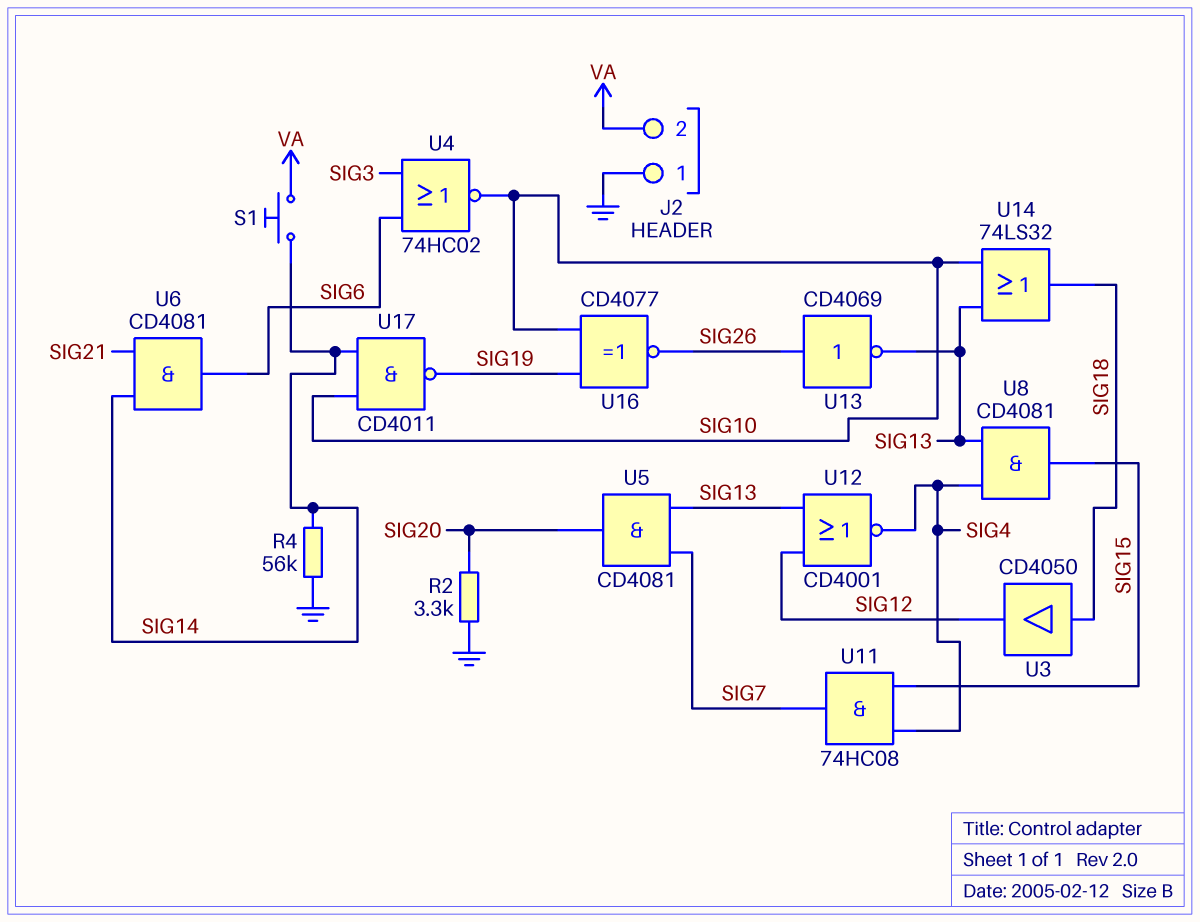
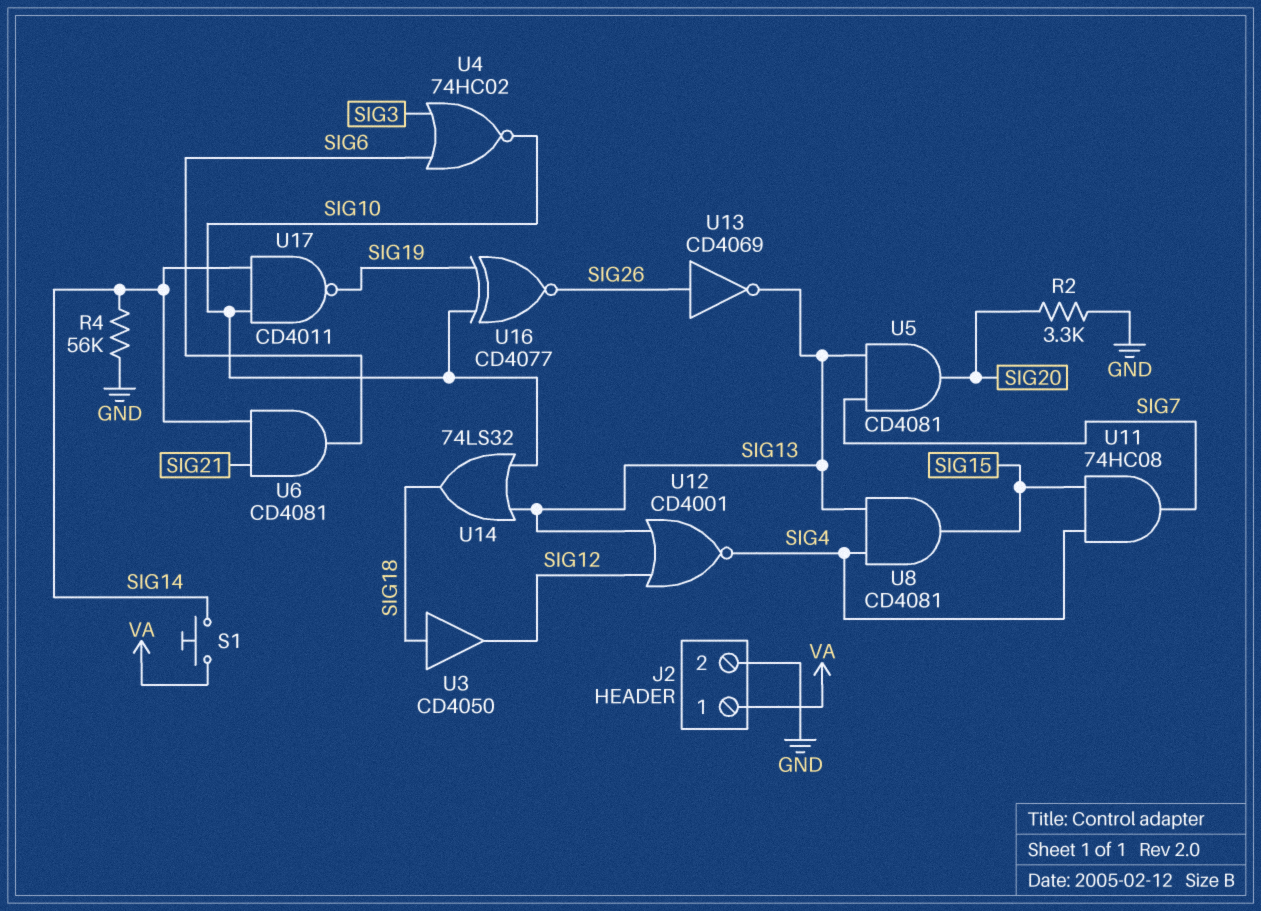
J2 pin 1: GND -> VA
J2 pin 2: VA -> GND

